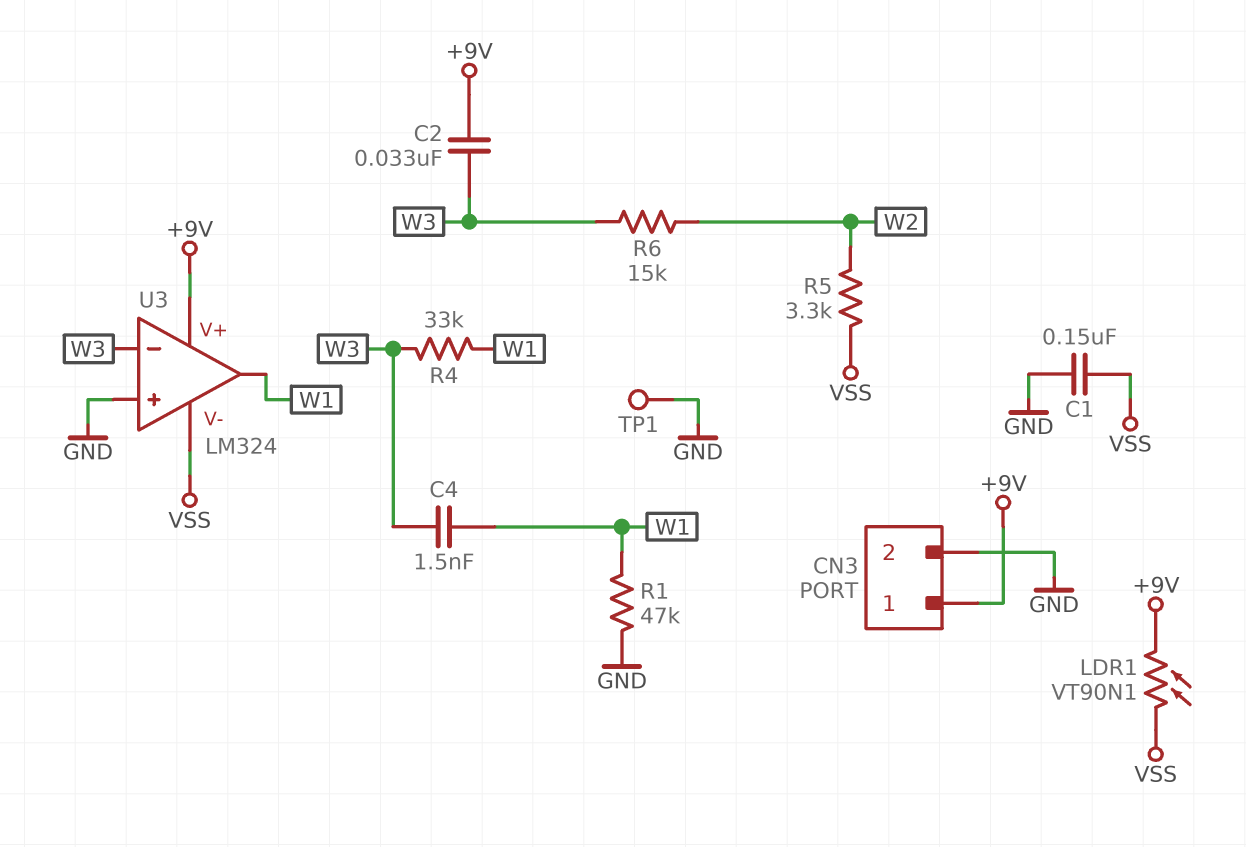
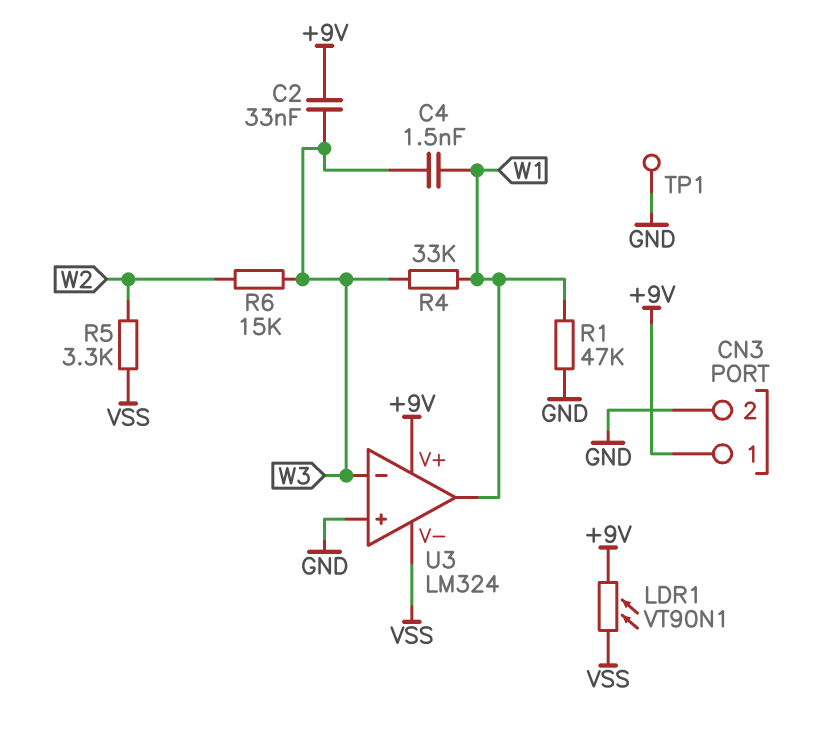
C1: 150nF (GND, VSS) -> none

